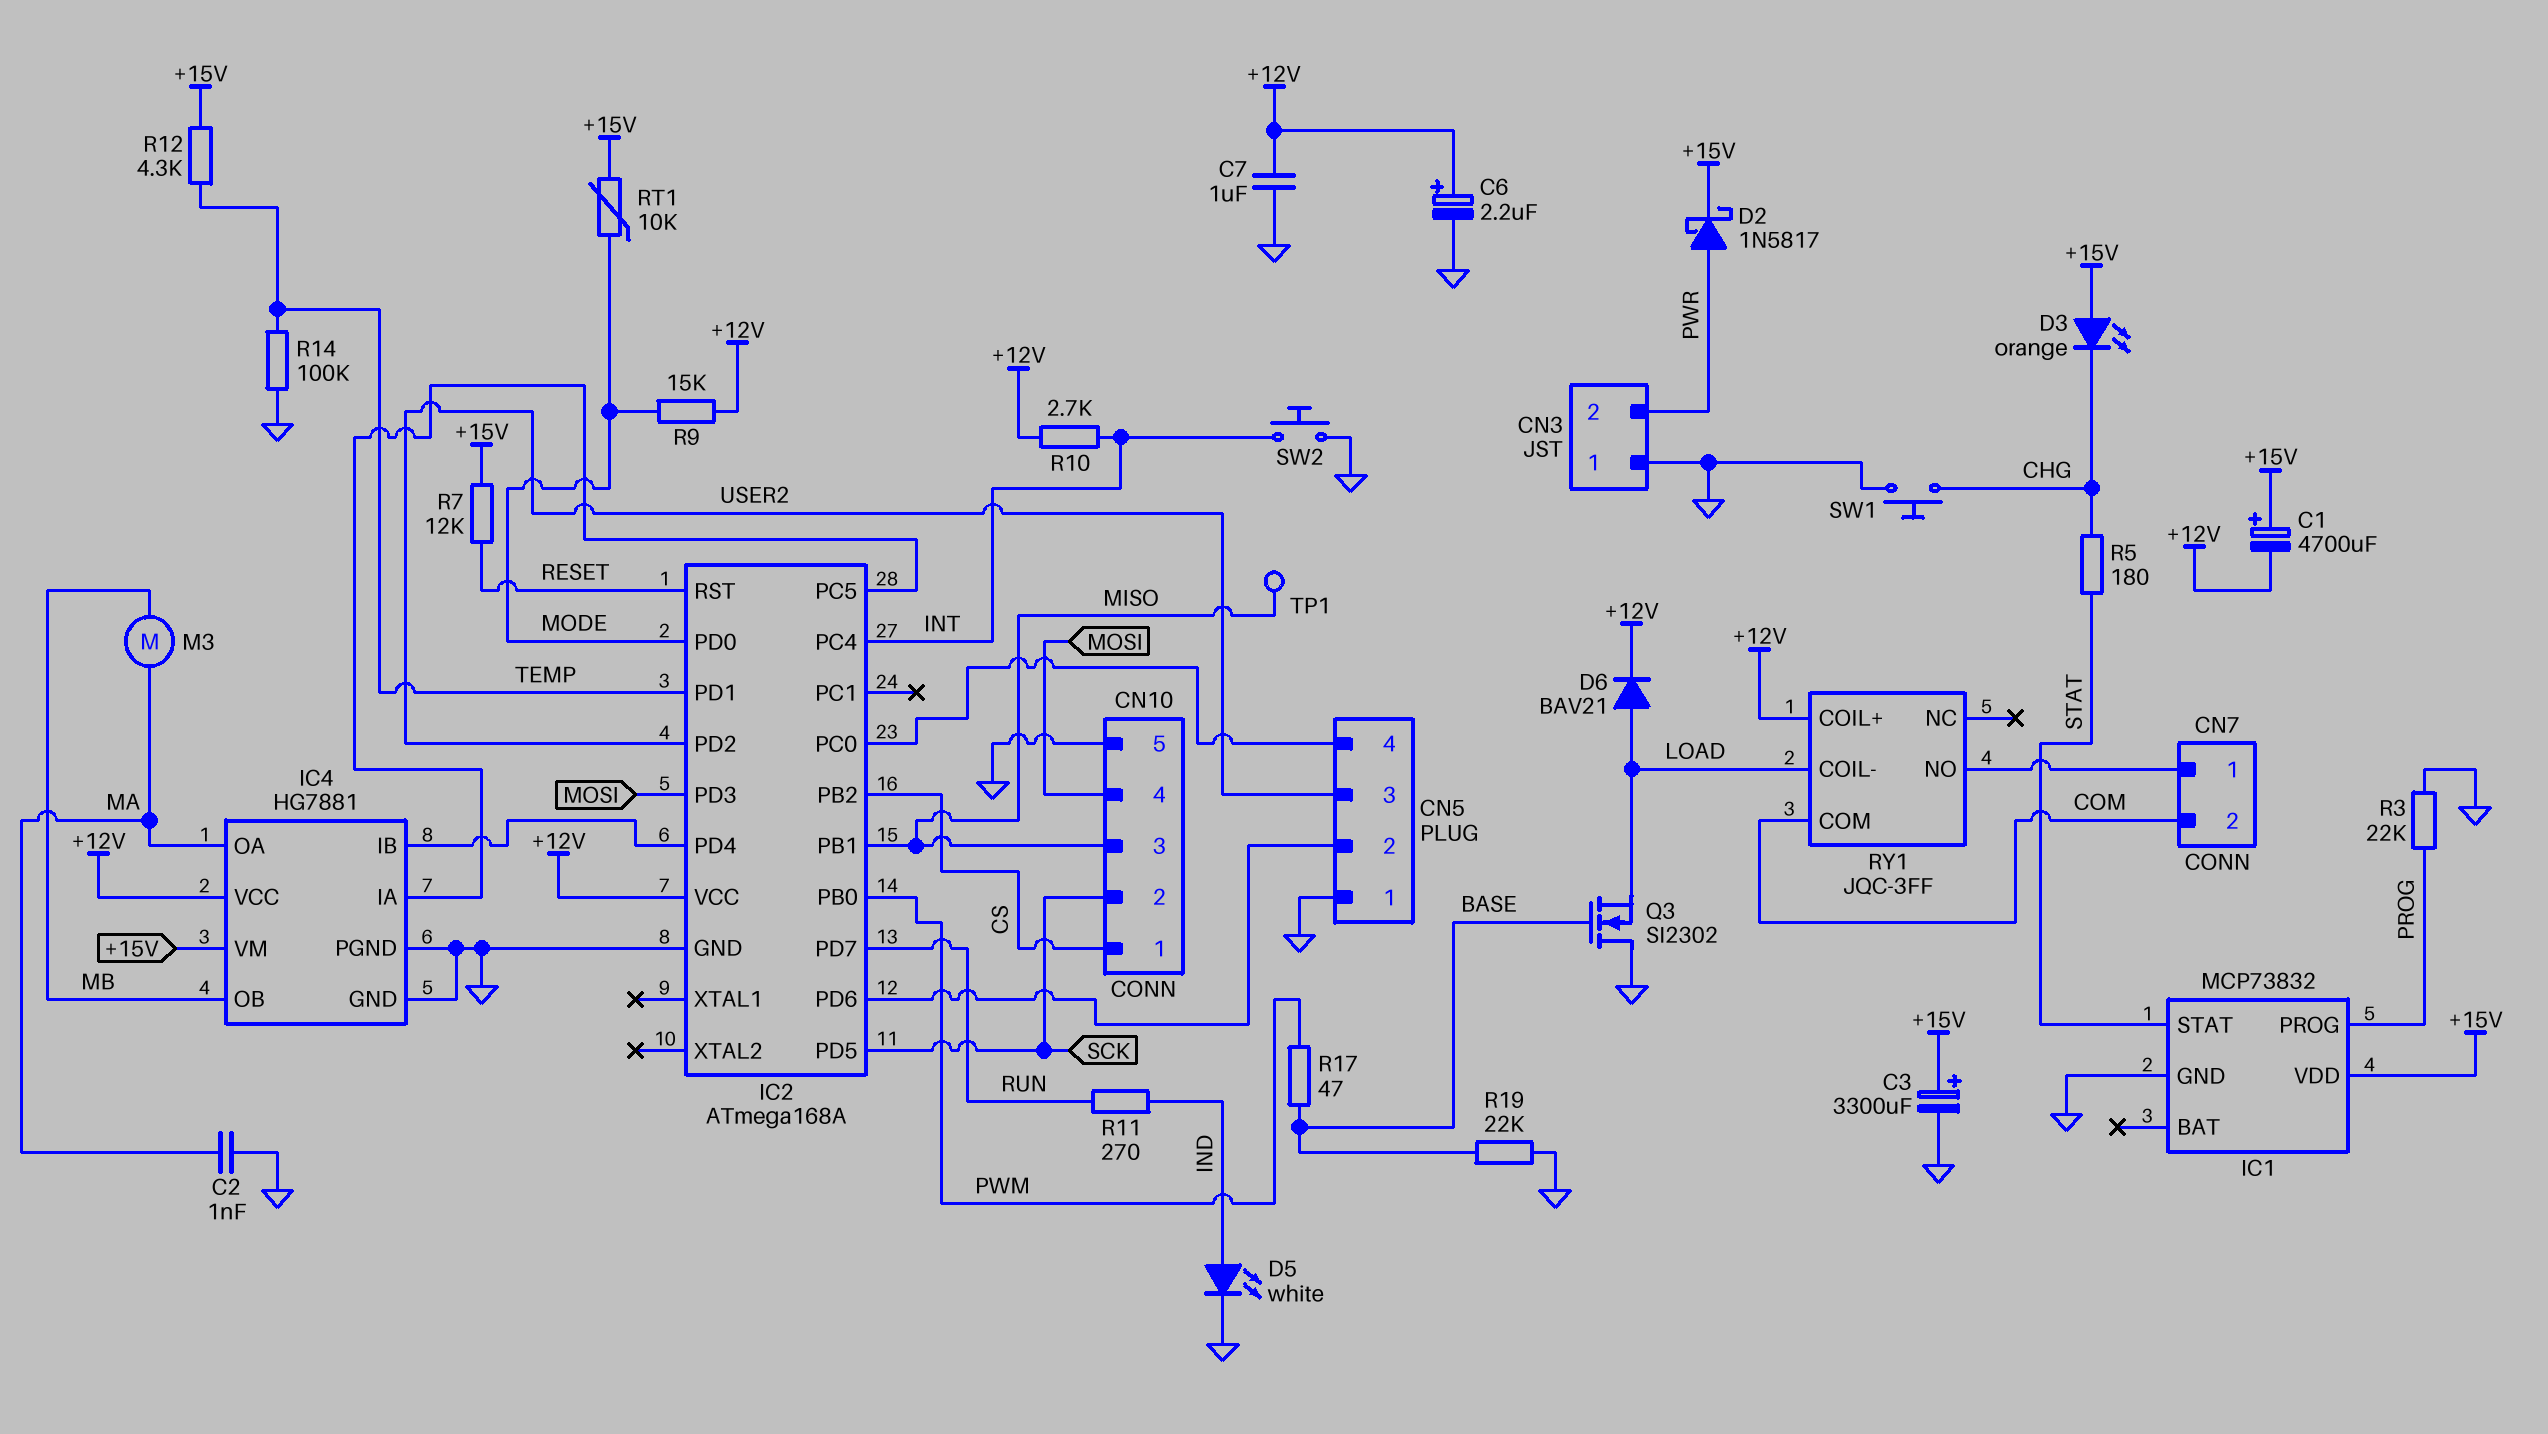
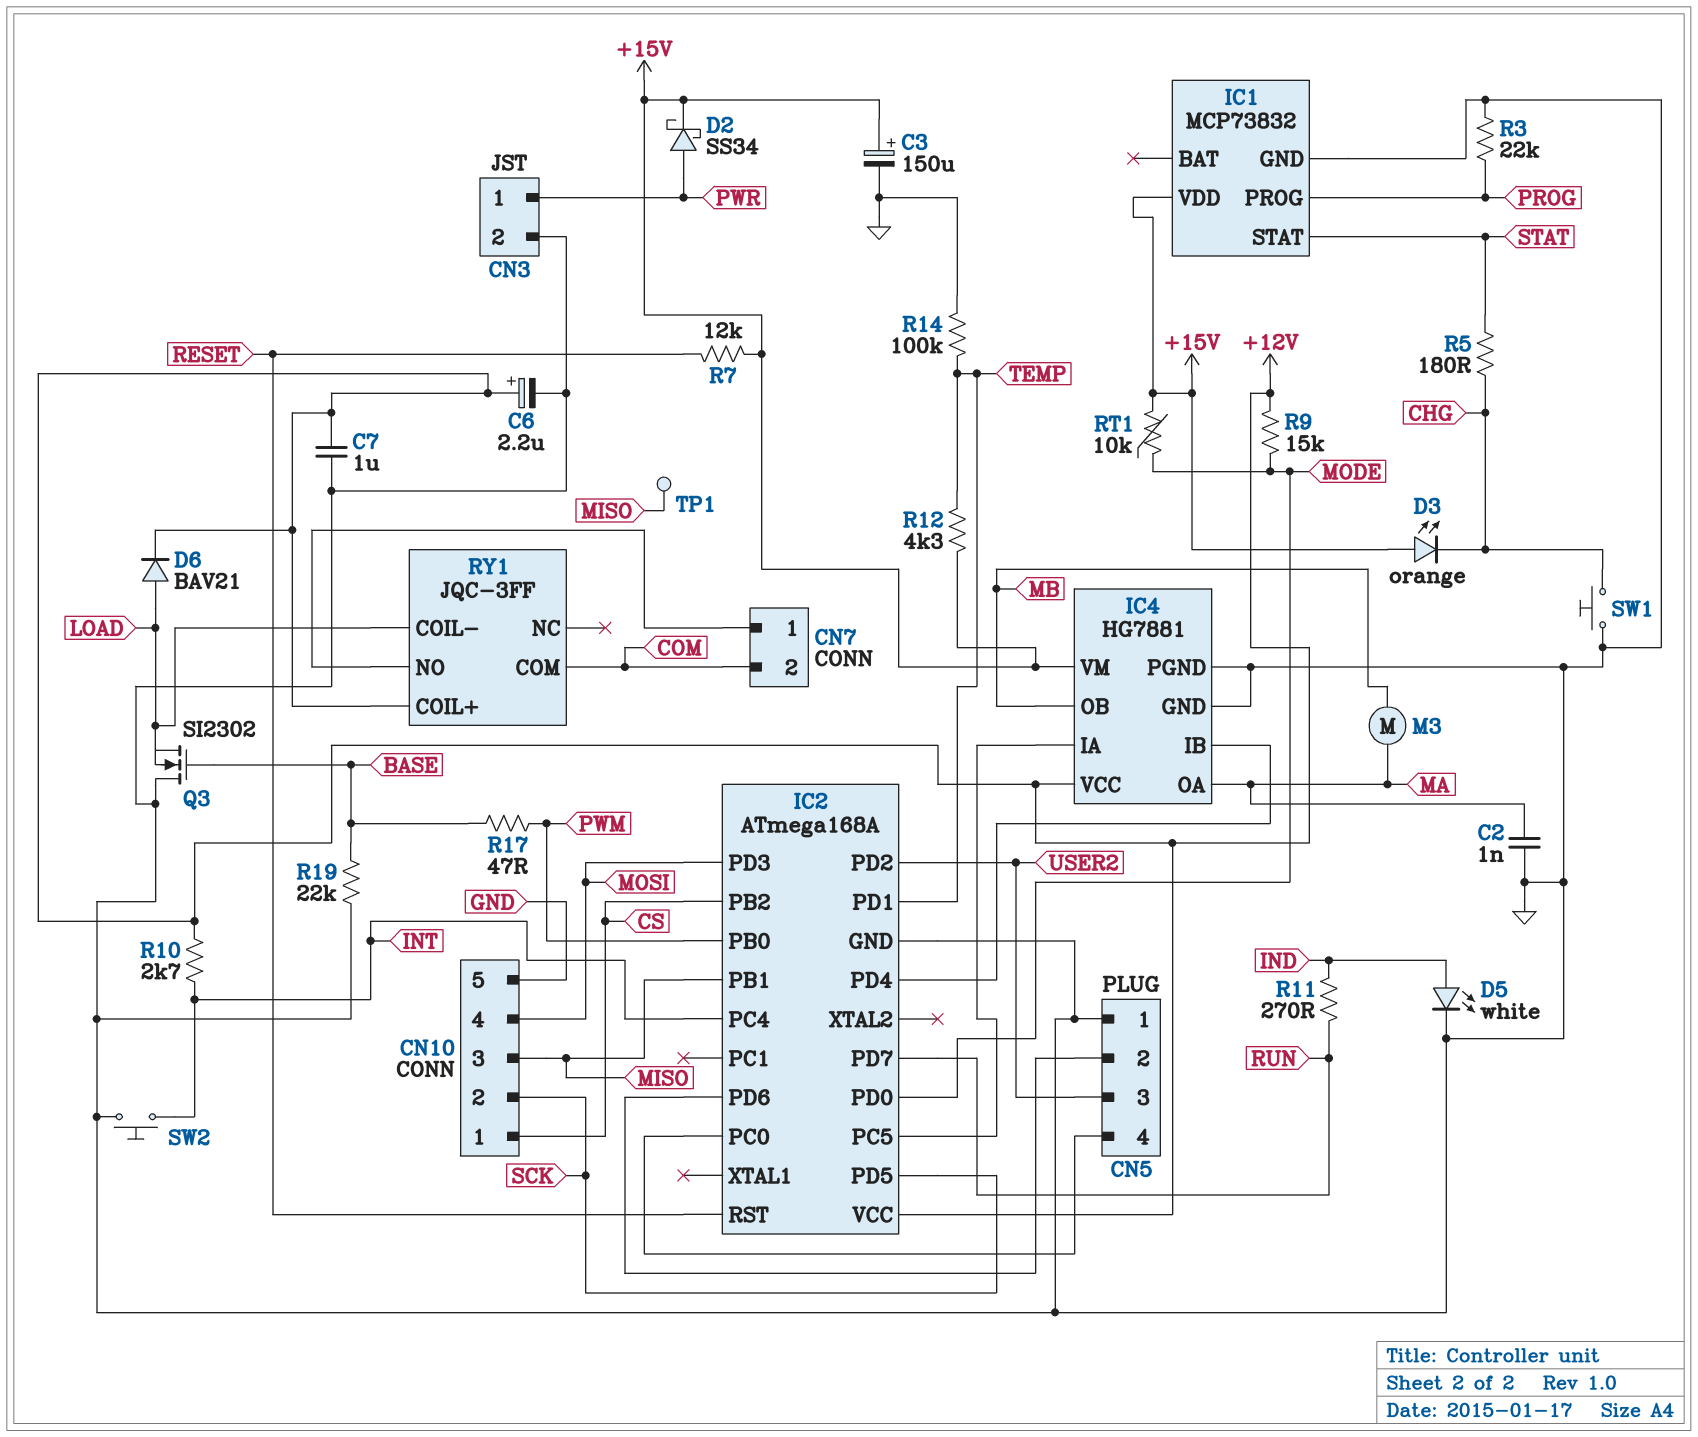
C1: 4700uF (plus +15V, minus +12V) -> none
C3: 3300uF (plus +15V, minus GND) -> 150uF (plus +15V, minus GND)
CN3 pin 1: GND -> PWR
CN3 pin 2: PWR -> GND
D2: schottky 1N5817 (A PWR, K +15V) -> schottky SS34 (A PWR, K +15V)

